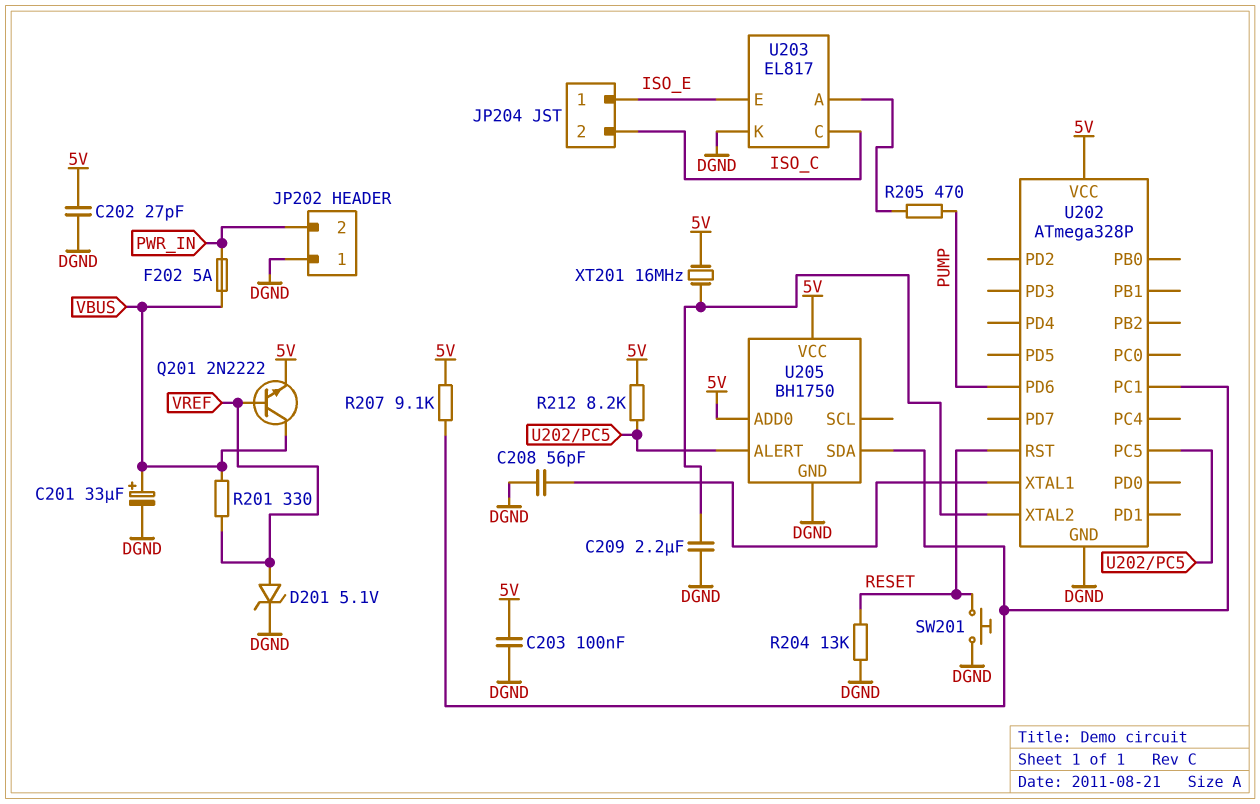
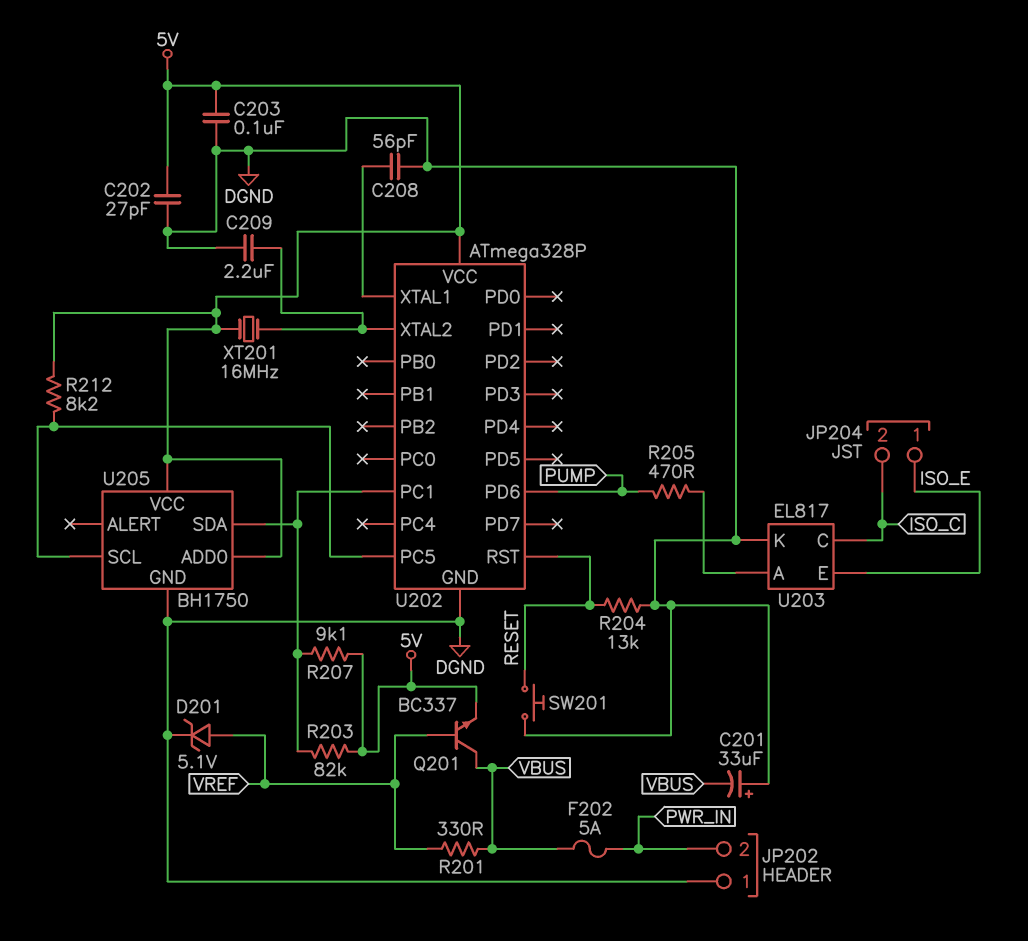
C201: 33uF (plus VBUS, minus DGND) -> 33uF (plus DGND, minus VBUS)
Q201: NPN 2N2222 (B VREF, C VBUS, E 5V) -> NPN BC337 (B VREF, C VBUS, E 5V)
R203: none -> 82k (5V, U202/PC1)
U205 pin ALERT: U202/PC5 -> none
U205 pin SCL: none -> U202/PC5

